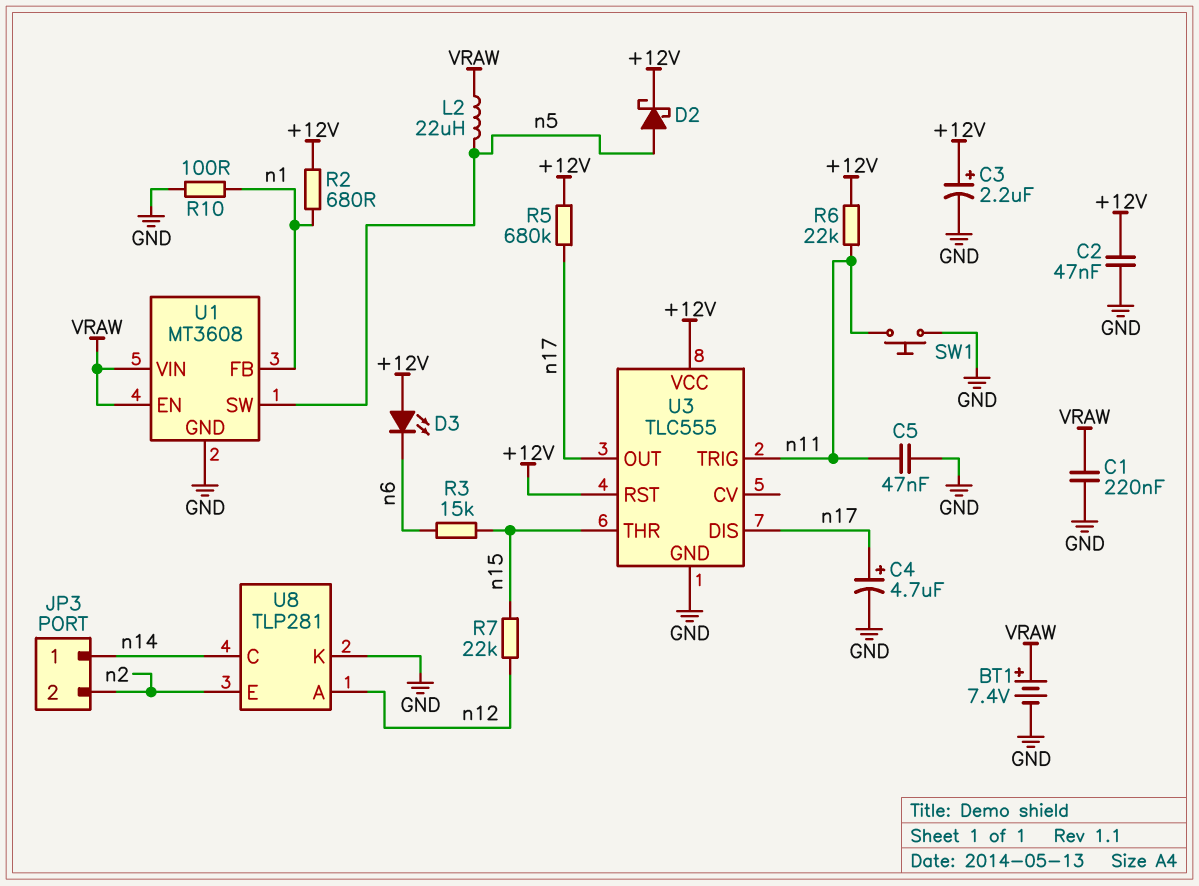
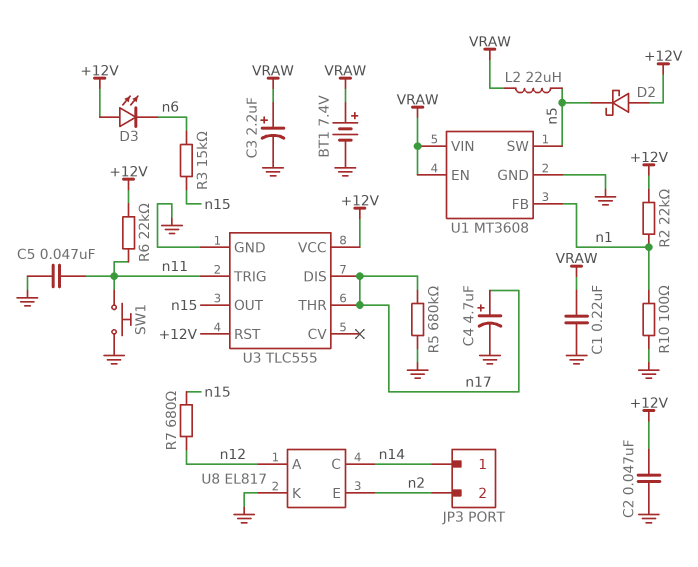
C3: 2.2uF (plus +12V, minus GND) -> 2.2uF (plus VRAW, minus GND)
D2: schottky (A n5, K +12V) -> schottky (A +12V, K n5)
R2: 680 (+12V, n1) -> 22k (+12V, n1)
R5: 680k (+12V, n17) -> 680k (GND, n17)
R7: 22k (n12, n15) -> 680 (n12, n15)
U3 pin OUT: n17 -> n15
U3 pin THR: n15 -> n17
U8: TLP281 -> EL817

